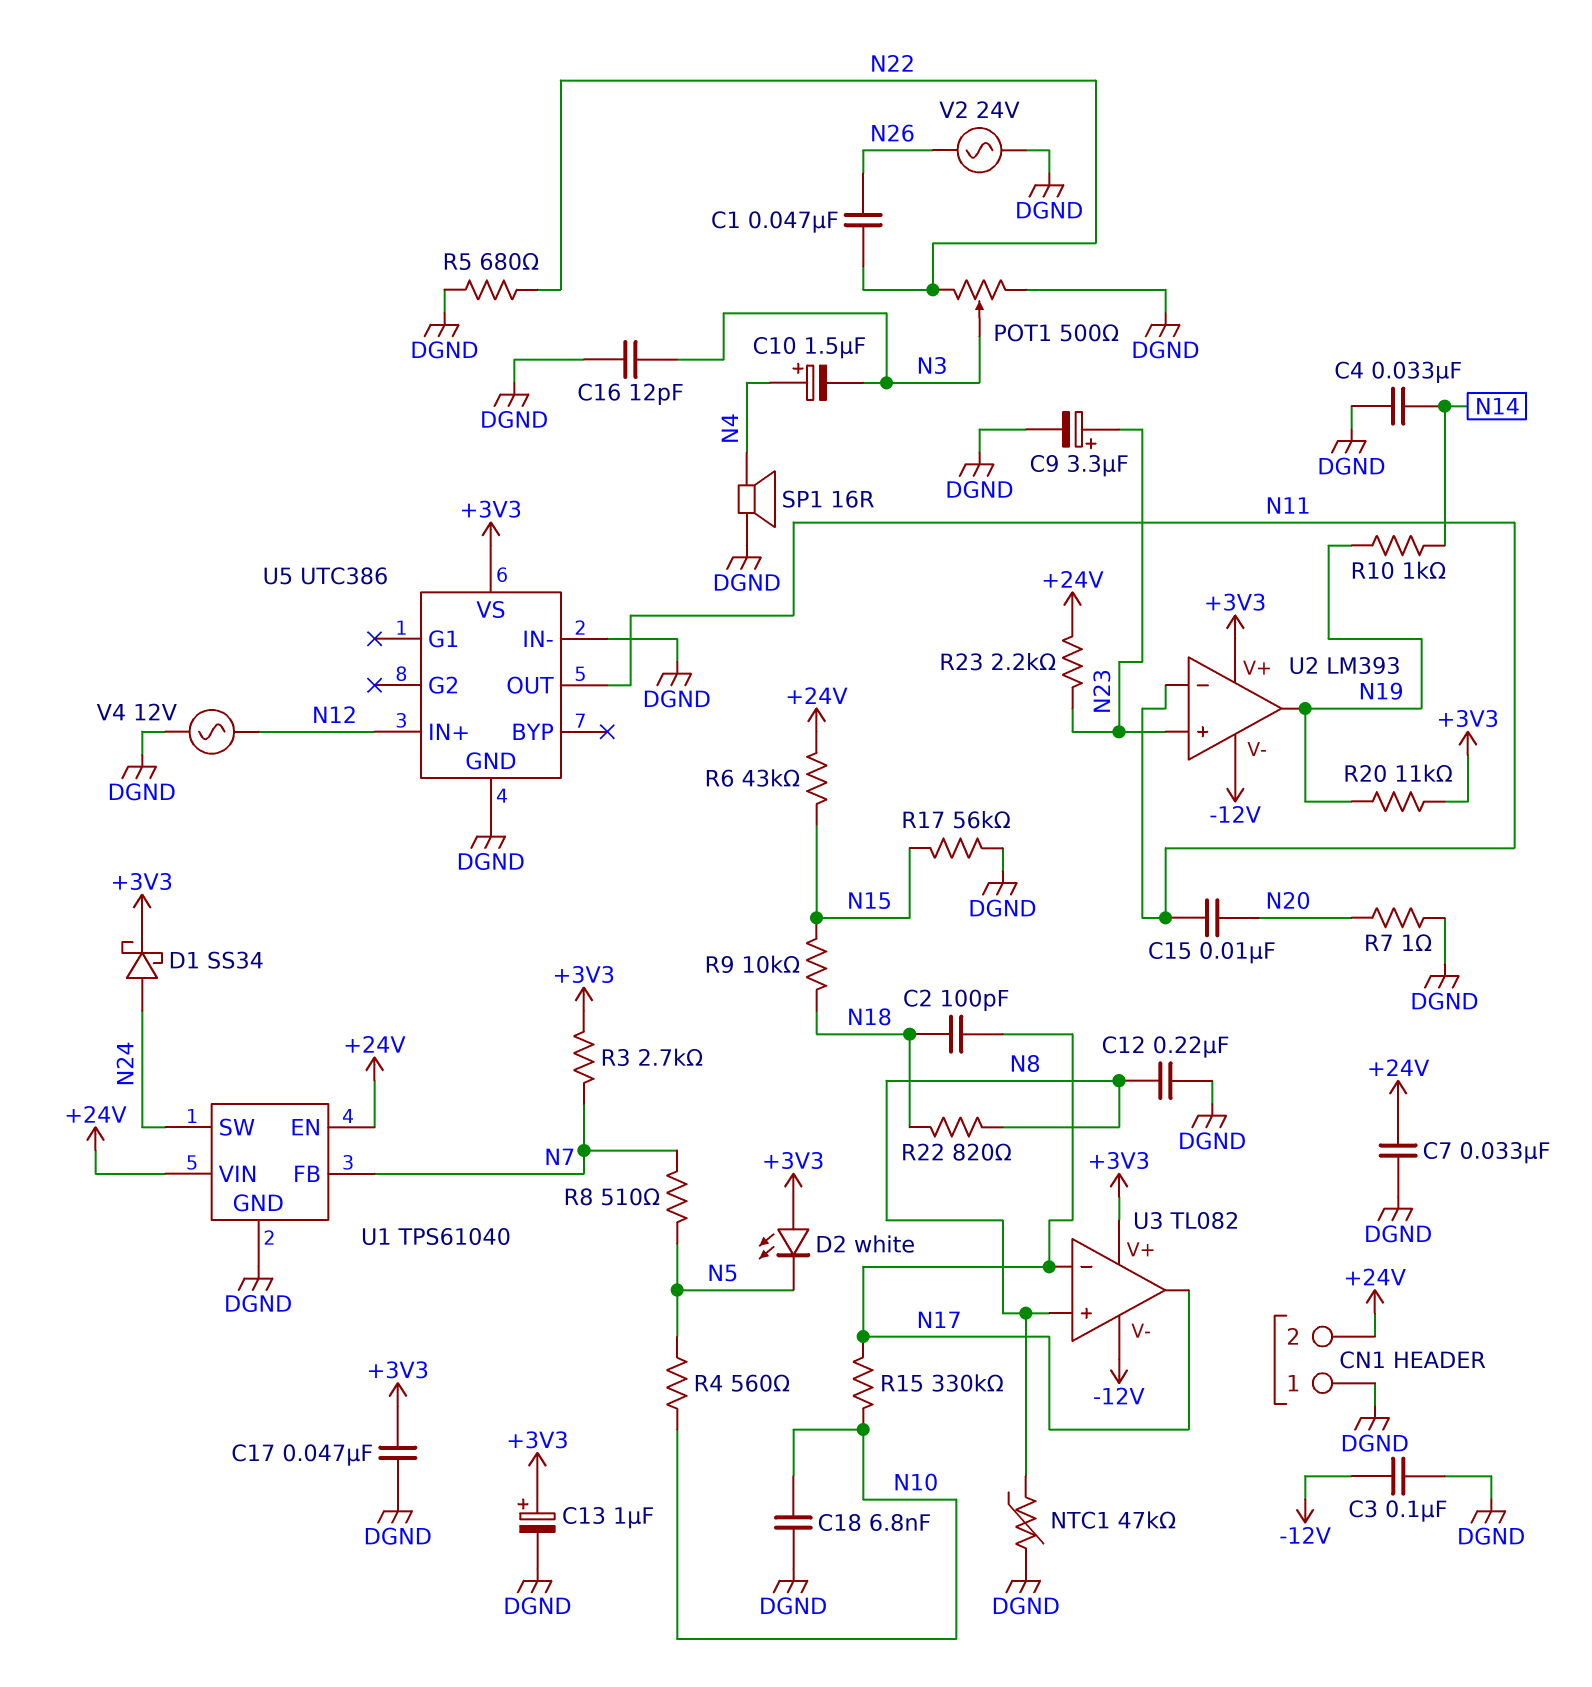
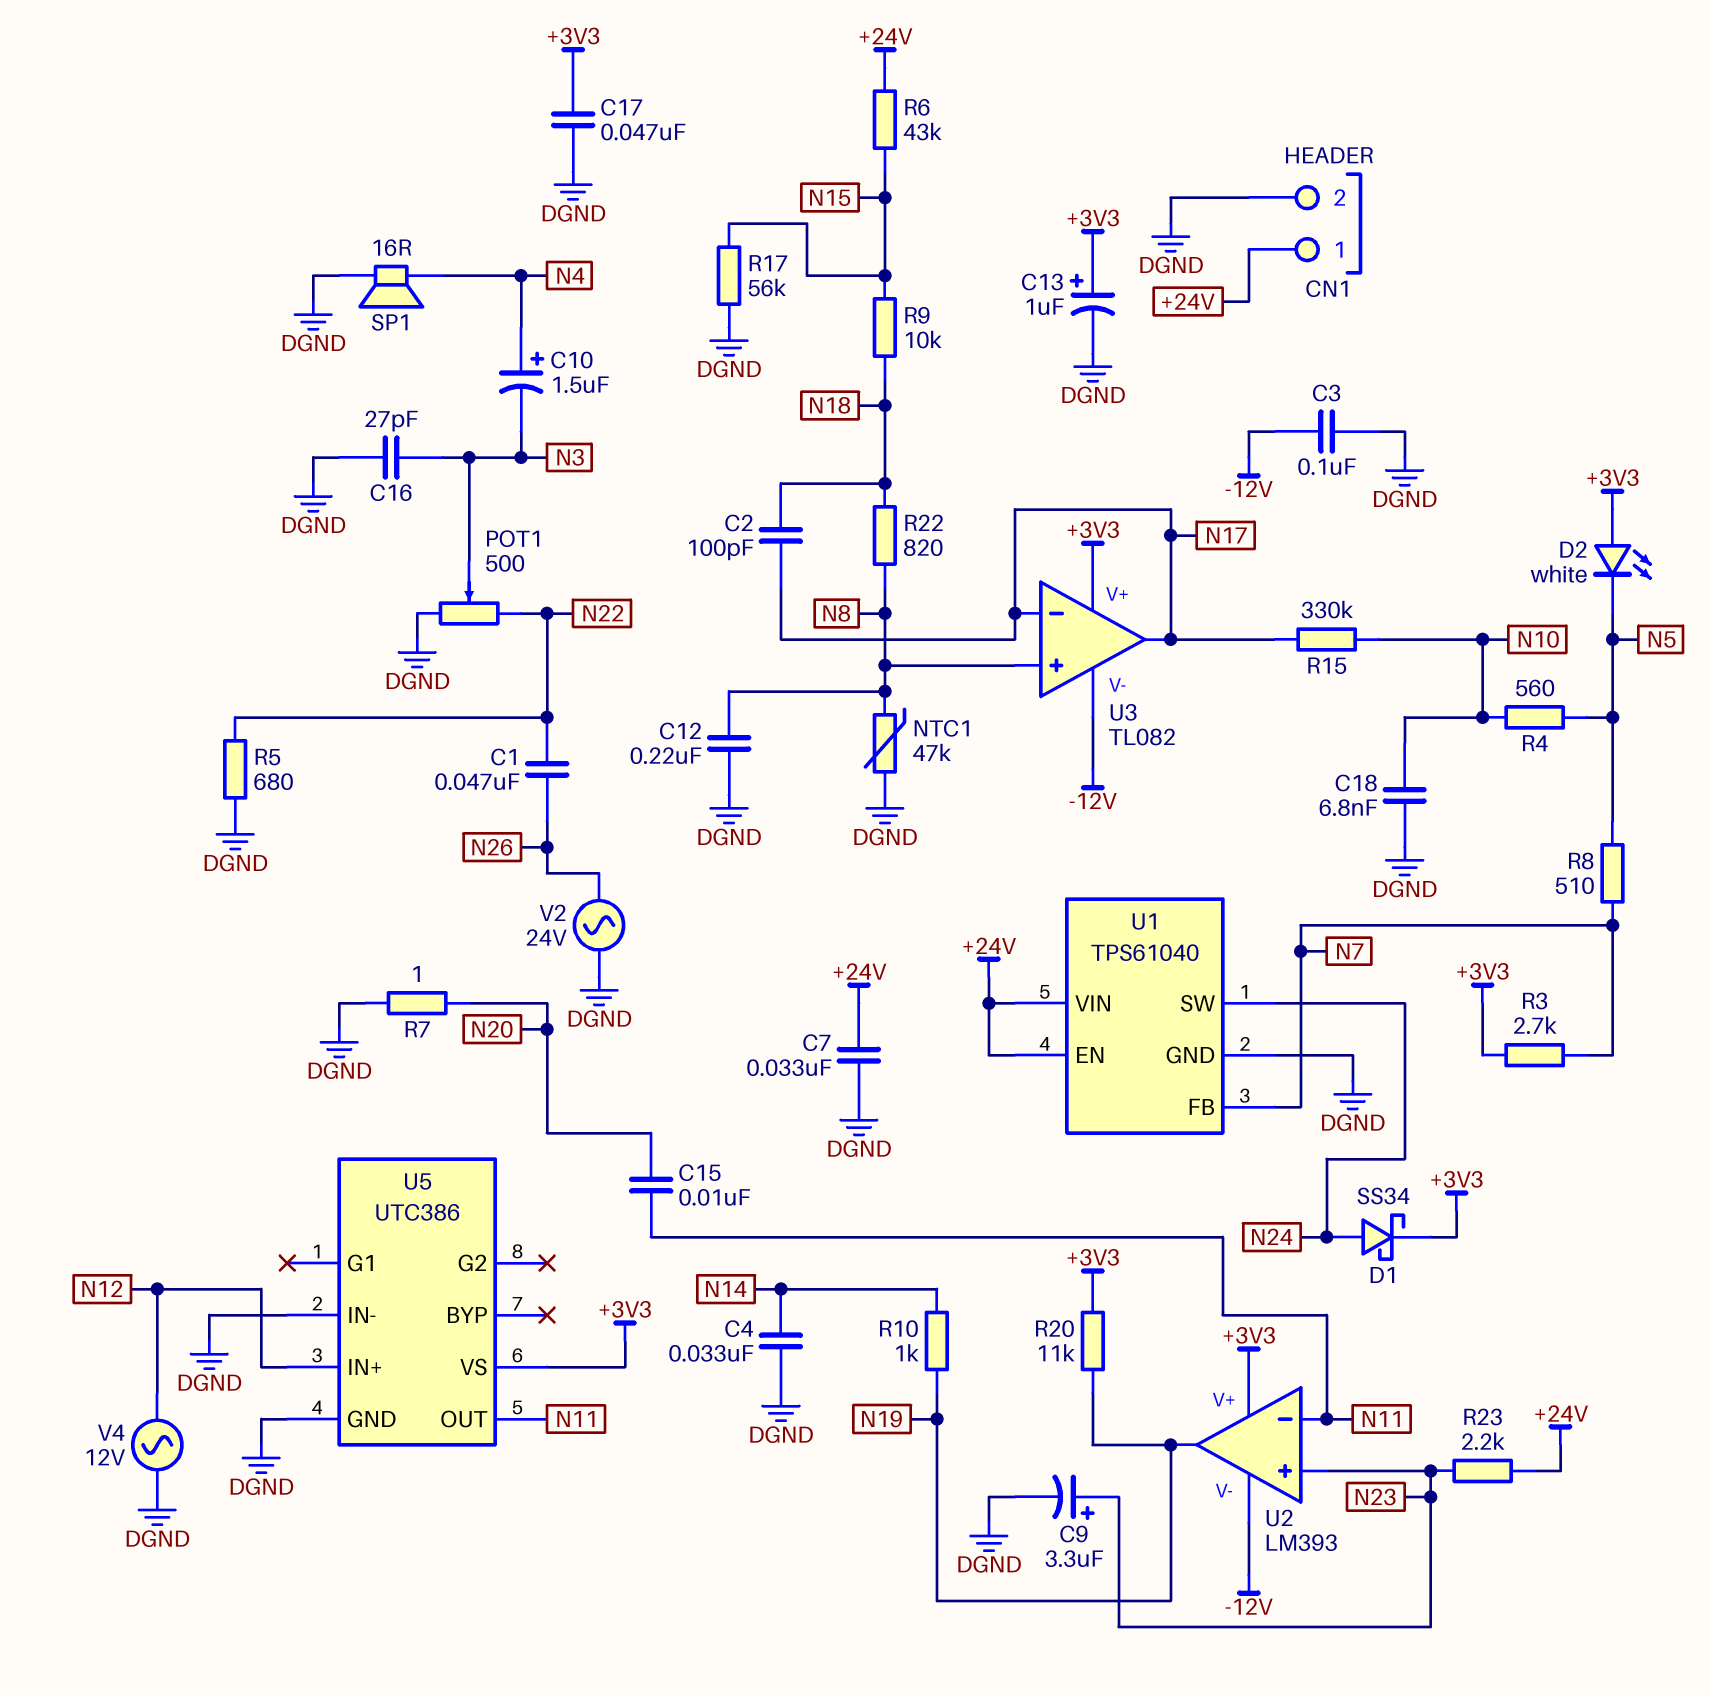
C16: 12pF (DGND, N3) -> 27pF (DGND, N3)
CN1 pin 1: DGND -> +24V
CN1 pin 2: +24V -> DGND

